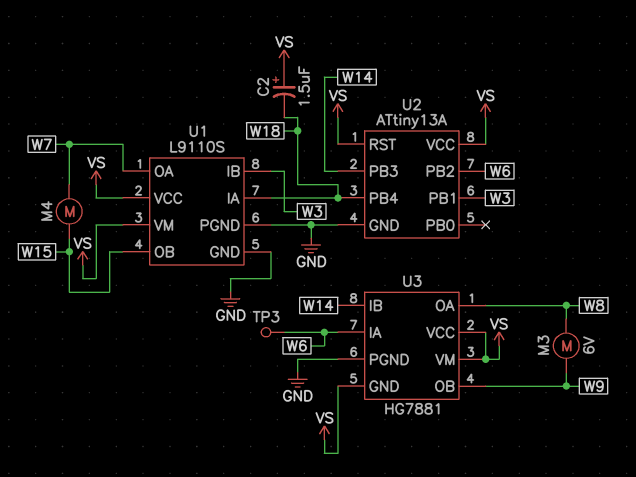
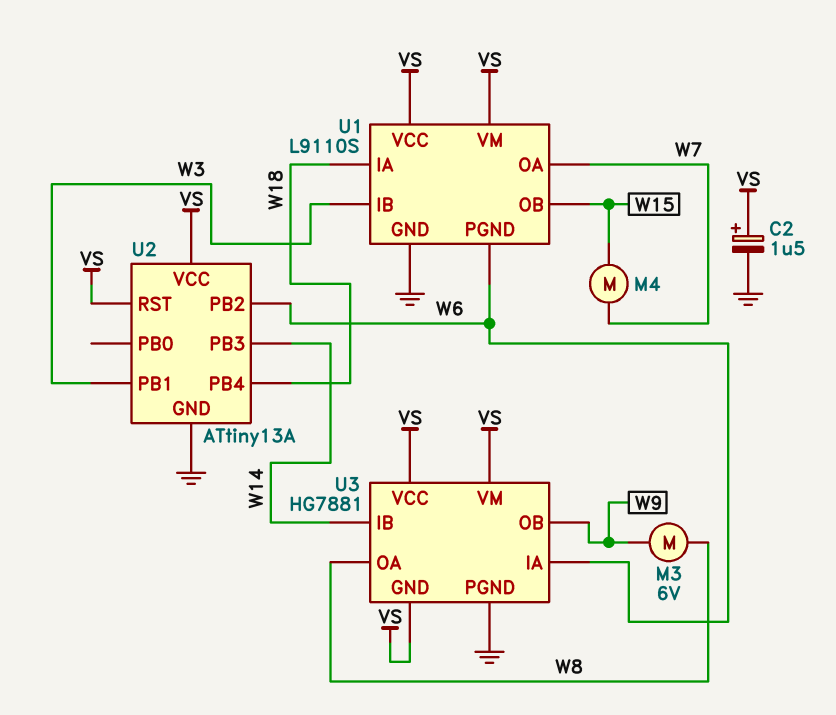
C2: 1.5uF (plus VS, minus W18) -> 1.5uF (plus VS, minus GND)
TP3: test point (W6) -> none
U1 pin PGND: GND -> W6

